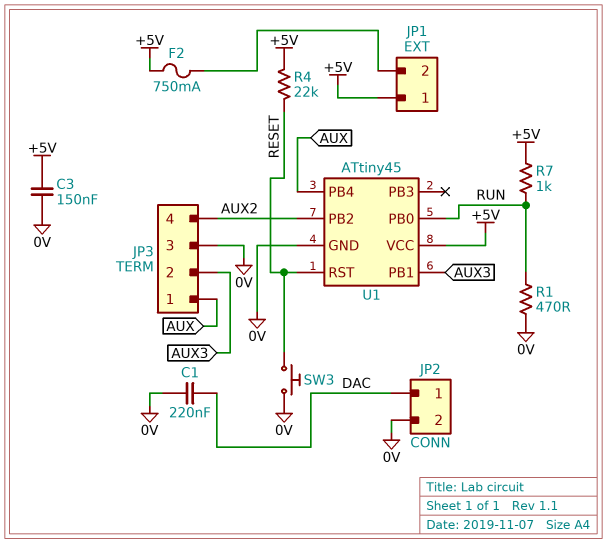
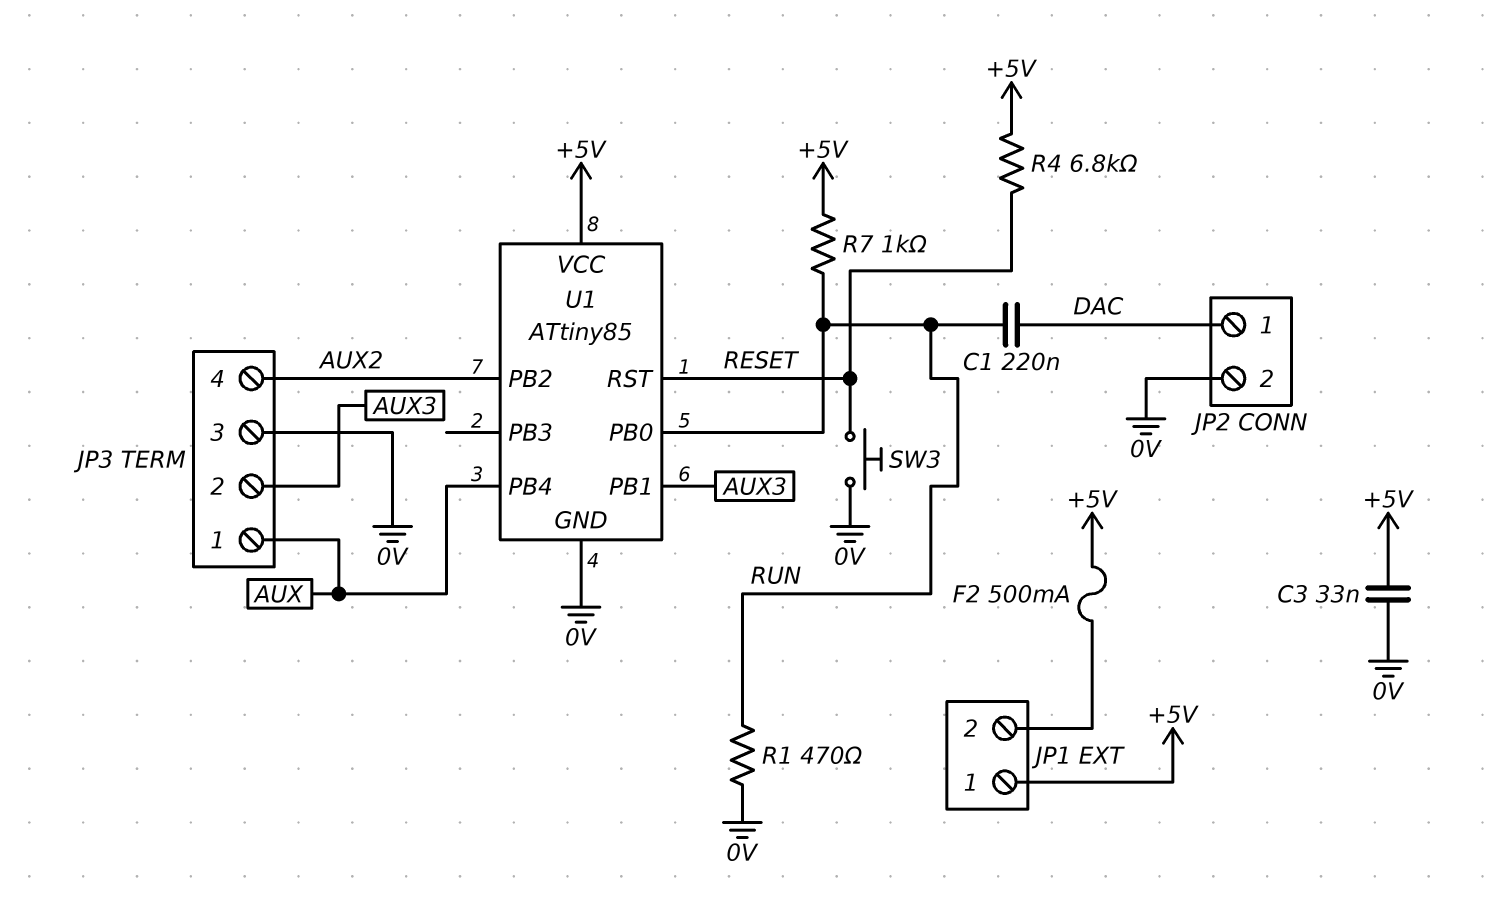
C1: 220nF (0V, DAC) -> 220nF (DAC, RUN)
C3: 150nF (+5V, 0V) -> 33nF (+5V, 0V)
F2: 750mA (+5V, JP1/2) -> 500mA (+5V, JP1/2)
R4: 22k (+5V, RESET) -> 6.8k (+5V, RESET)
U1: ATtiny45 -> ATtiny85

